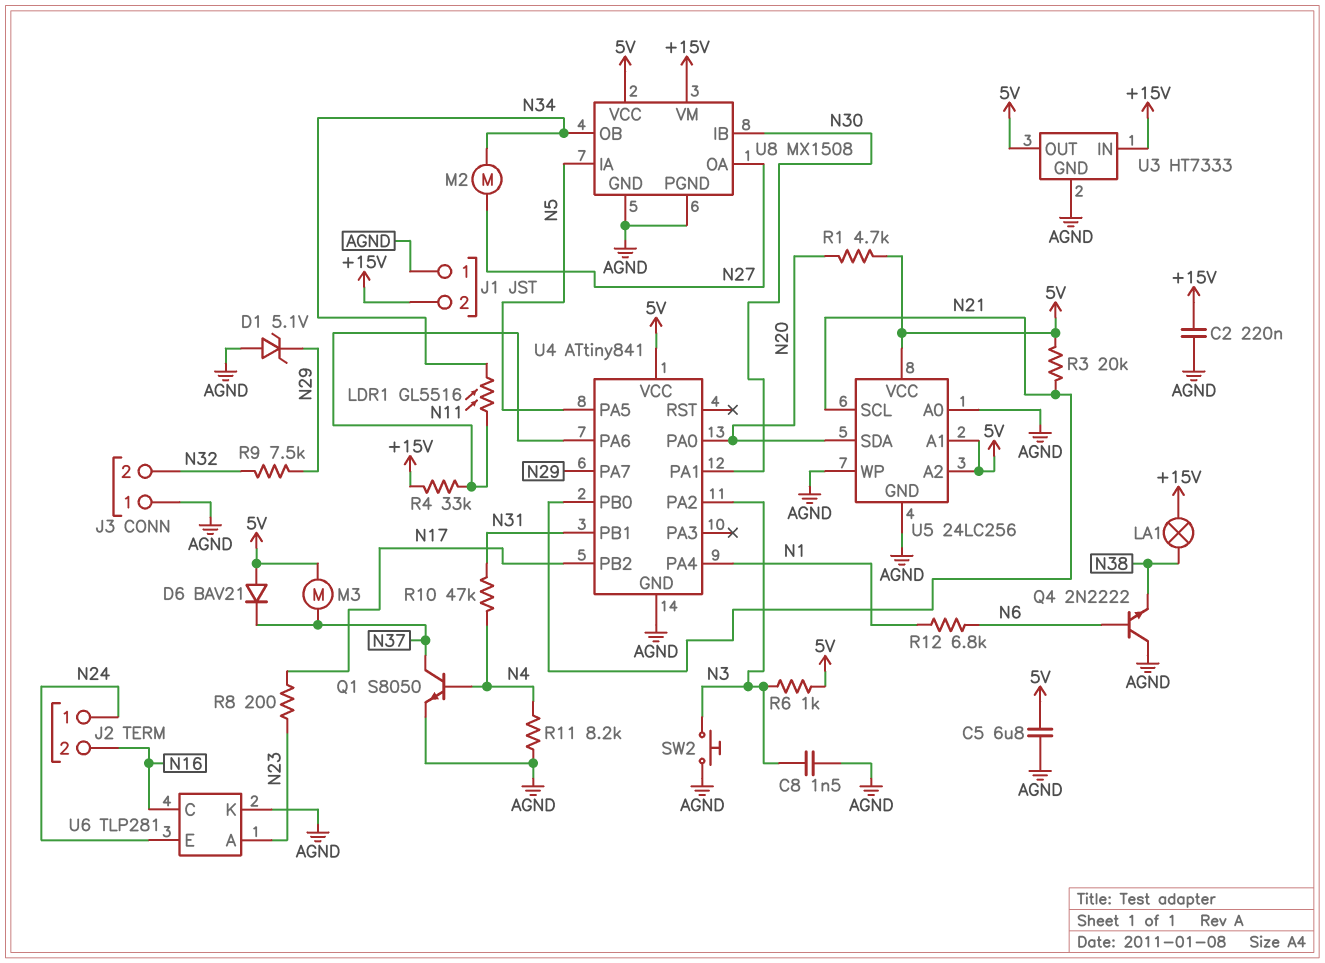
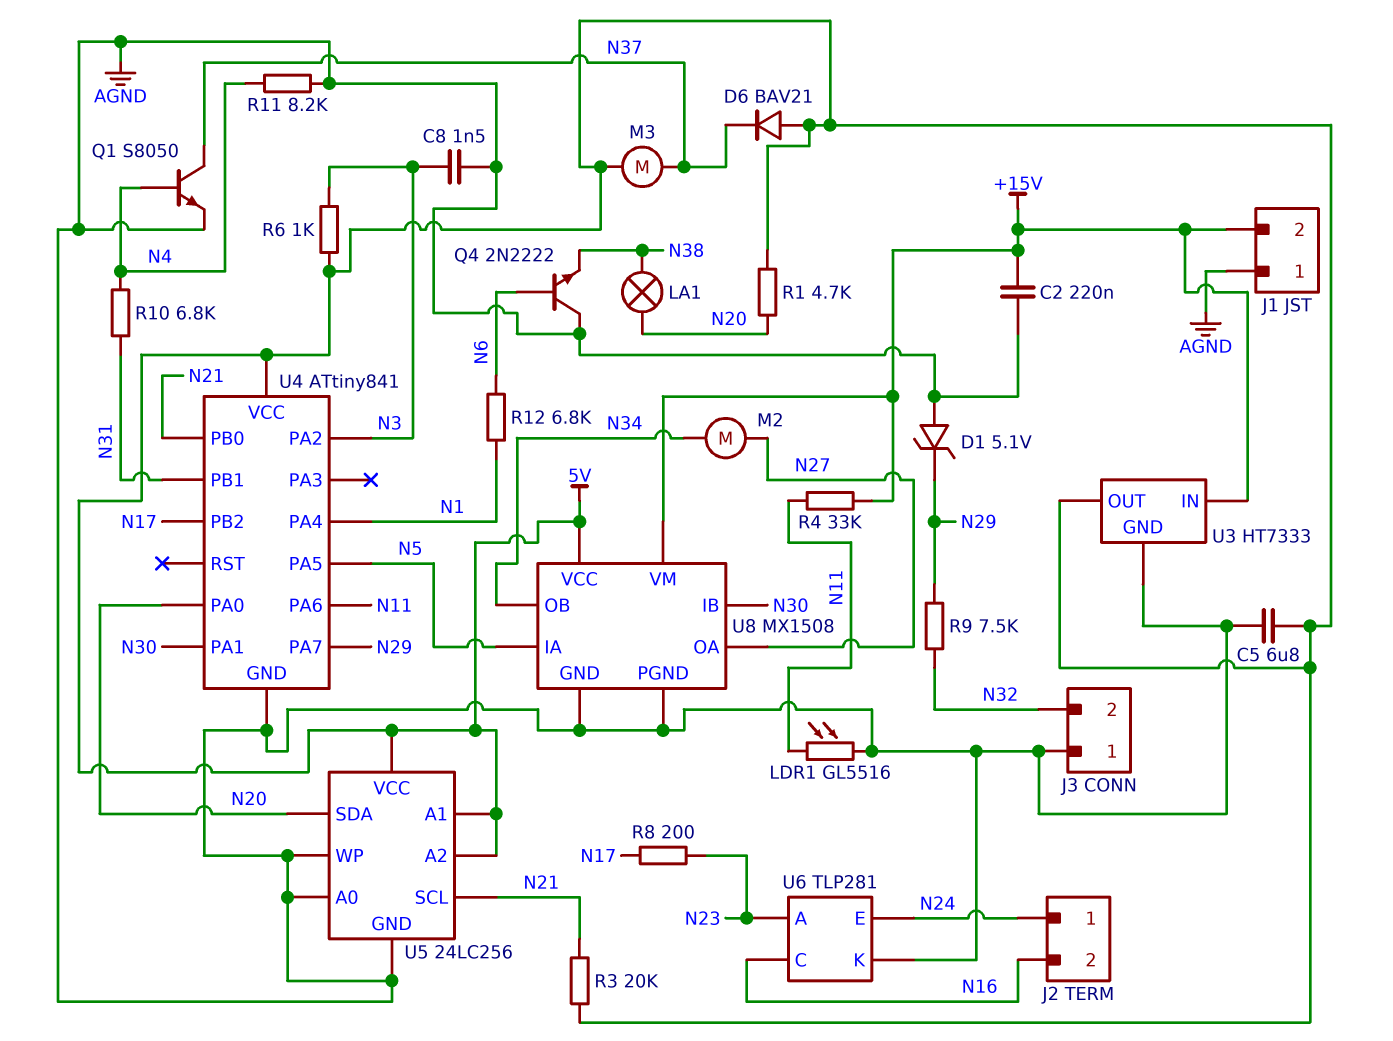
LA1: lamp (+15V, N38) -> lamp (N20, N38)
LDR1: GL5516 (N11, N34) -> GL5516 (AGND, N11)
R10: 47k (N4, N31) -> 6.8k (N4, N31)
SW2: button (AGND, N3) -> none

